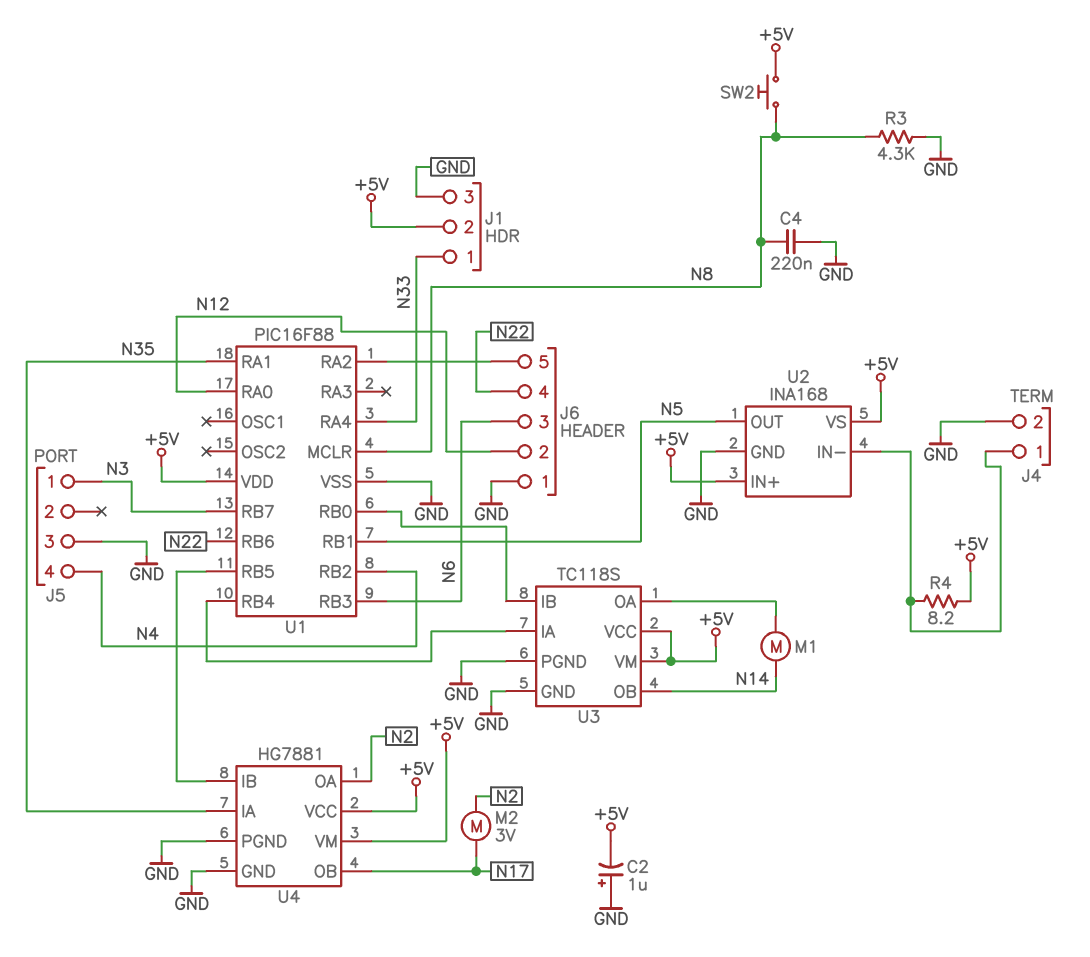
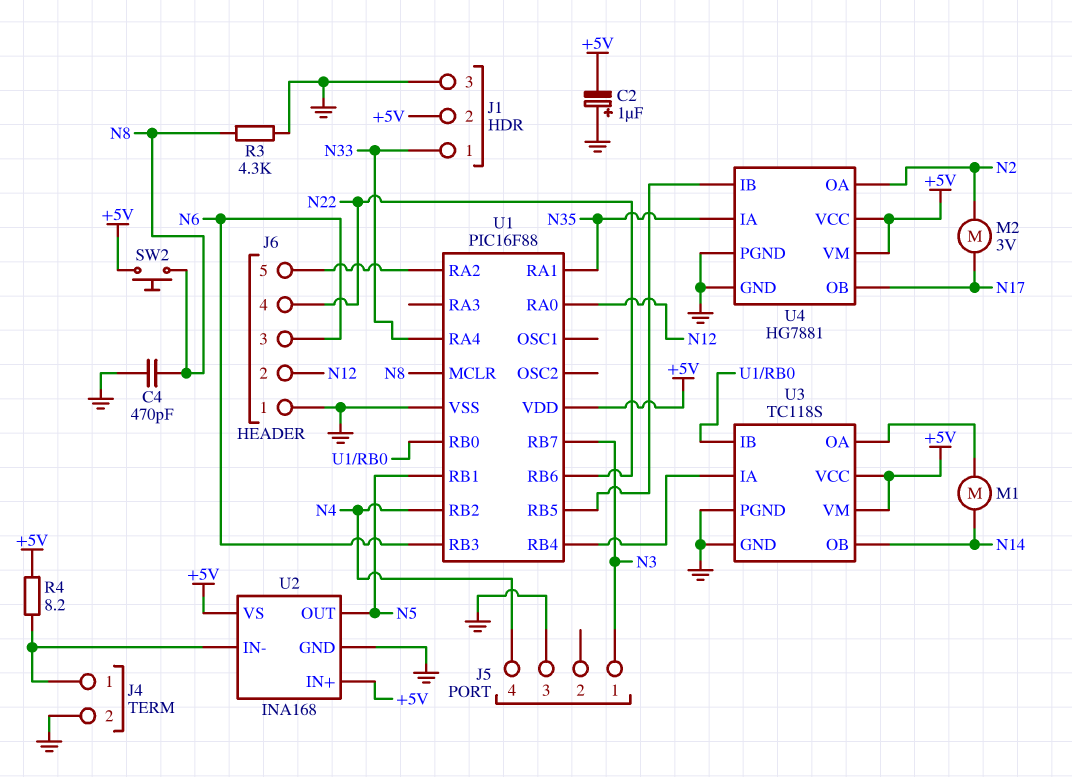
C4: 220nF (GND, N8) -> 470pF (GND, N8)

